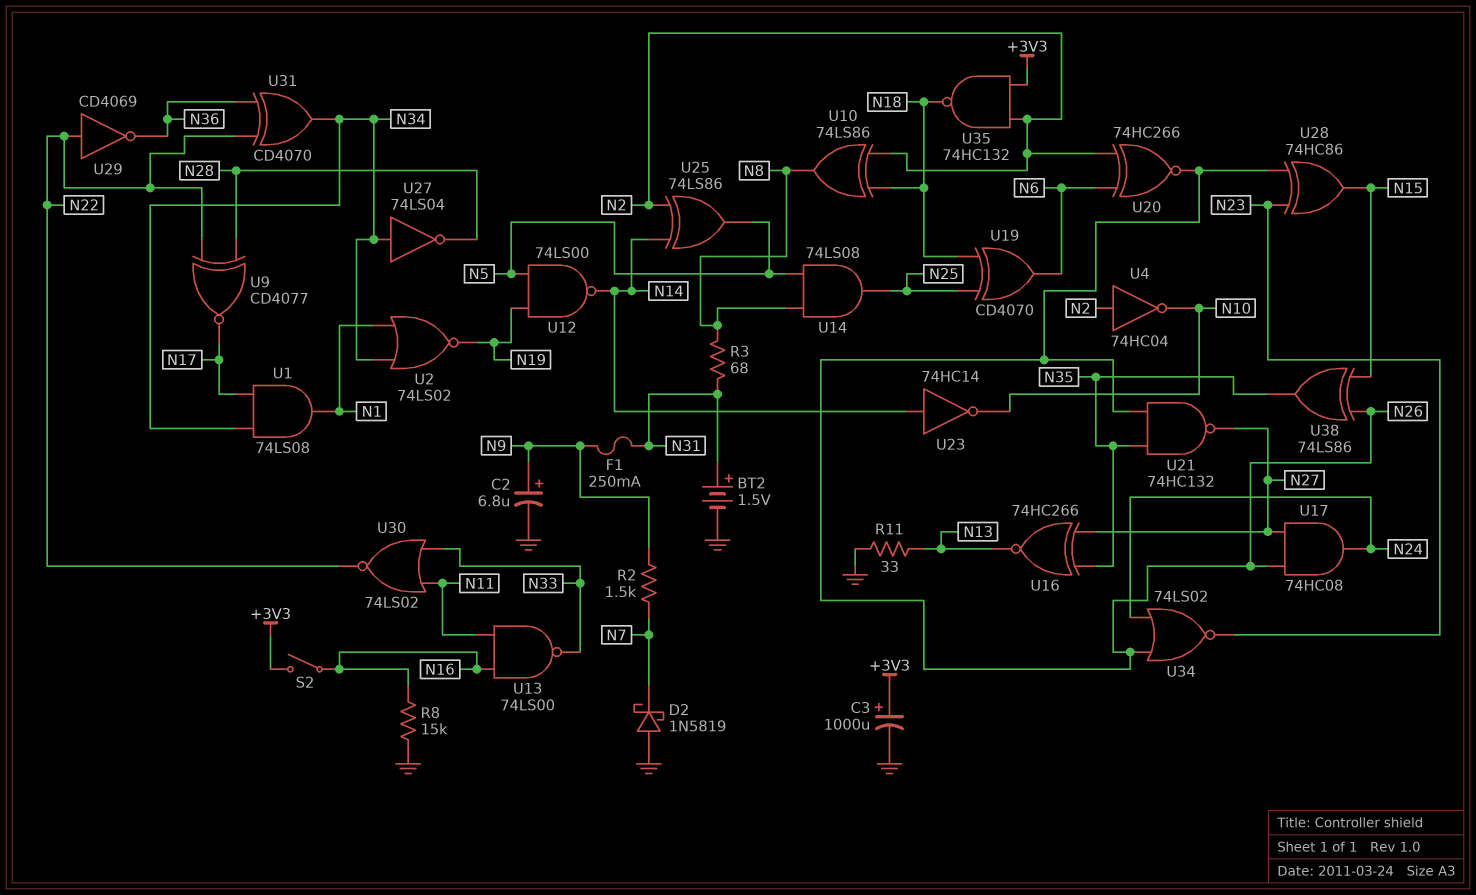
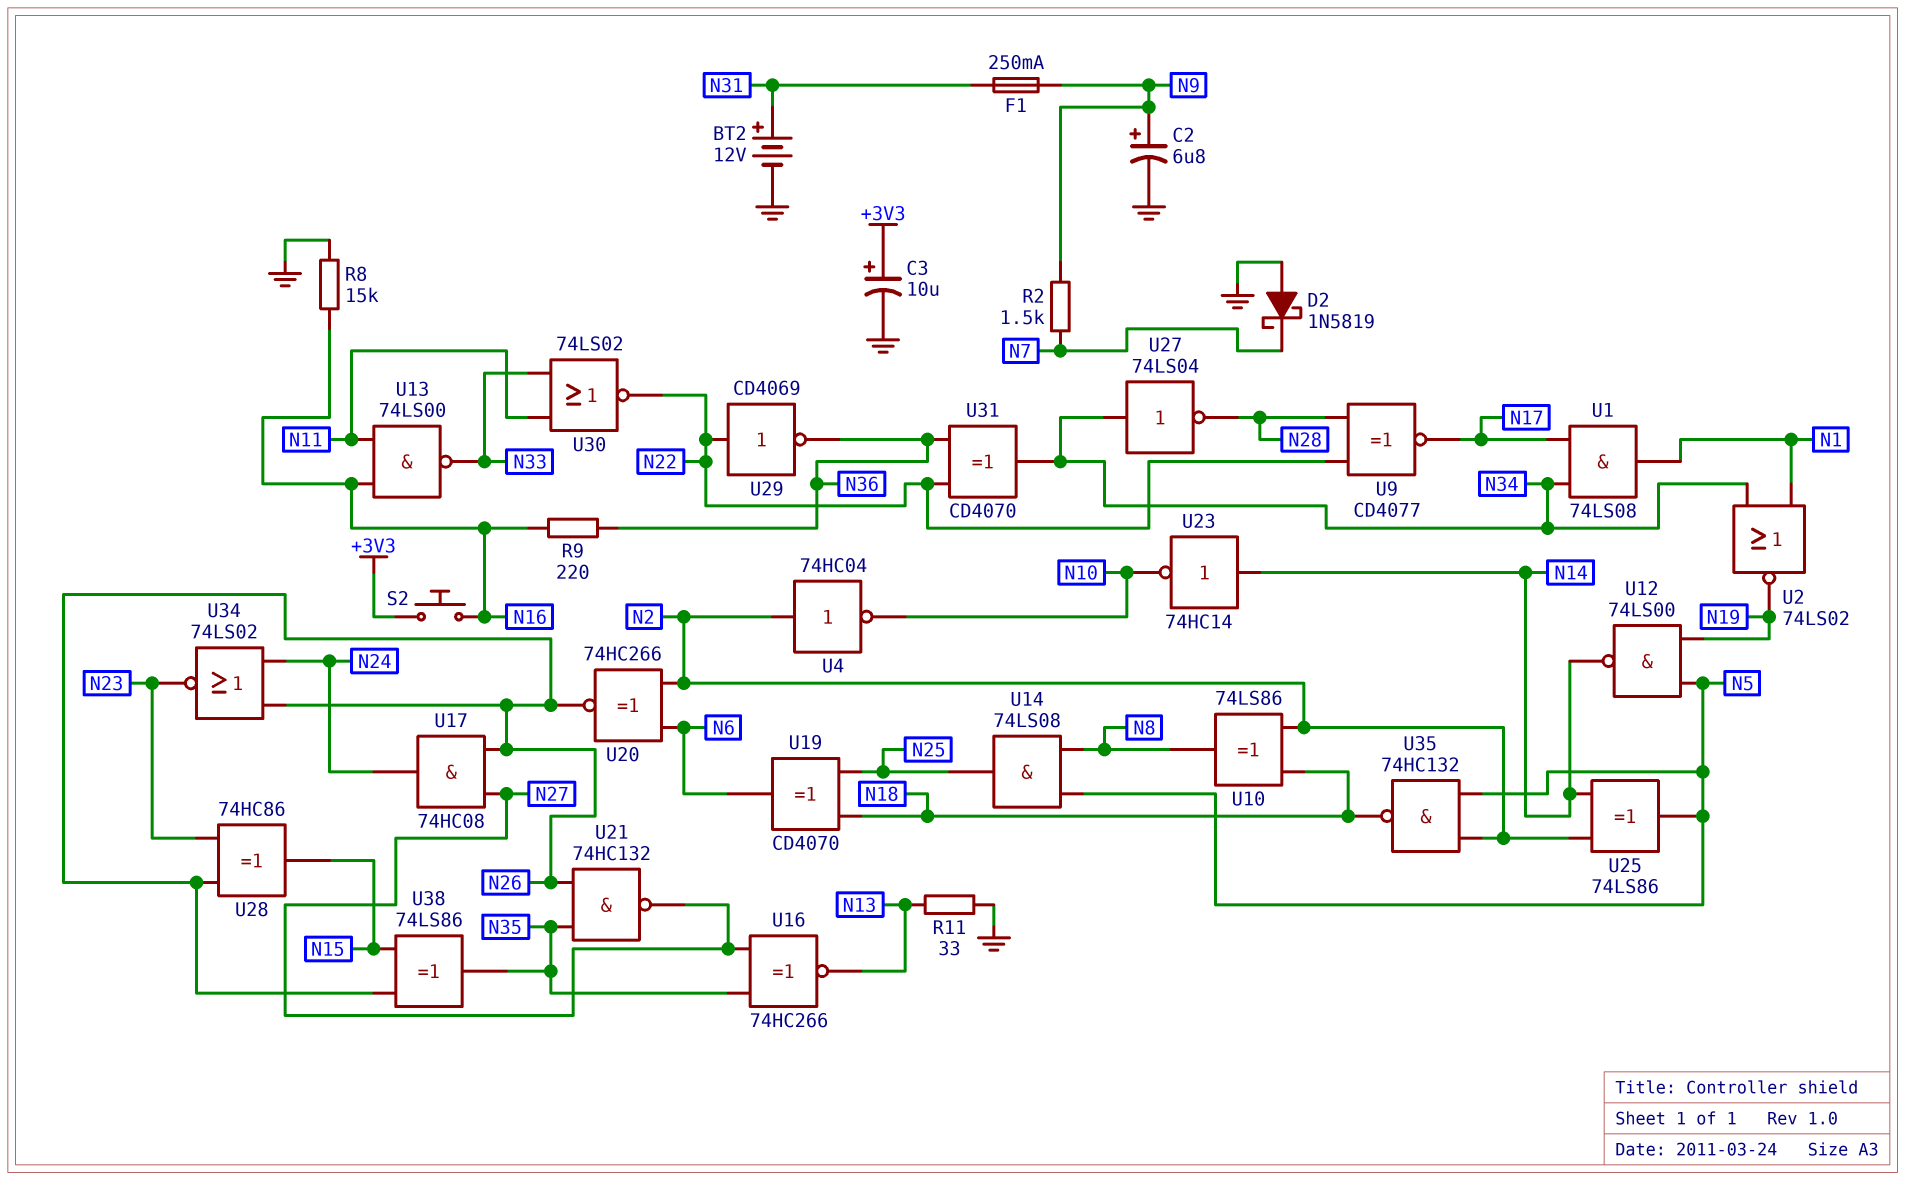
BT2: 1.5V (plus N31, minus GND) -> 12V (plus N31, minus GND)
C3: 1000uF (plus +3V3, minus GND) -> 10uF (plus +3V3, minus GND)
R3: 68 (N8, N31) -> none
R9: none -> 220 (N16, N36)
S2: switch (+3V3, N16) -> button (+3V3, N16)
U35: NAND 74HC132 (in +3V3, in N2, out N18) -> NAND 74HC132 (in N2, in N5, out N18)

